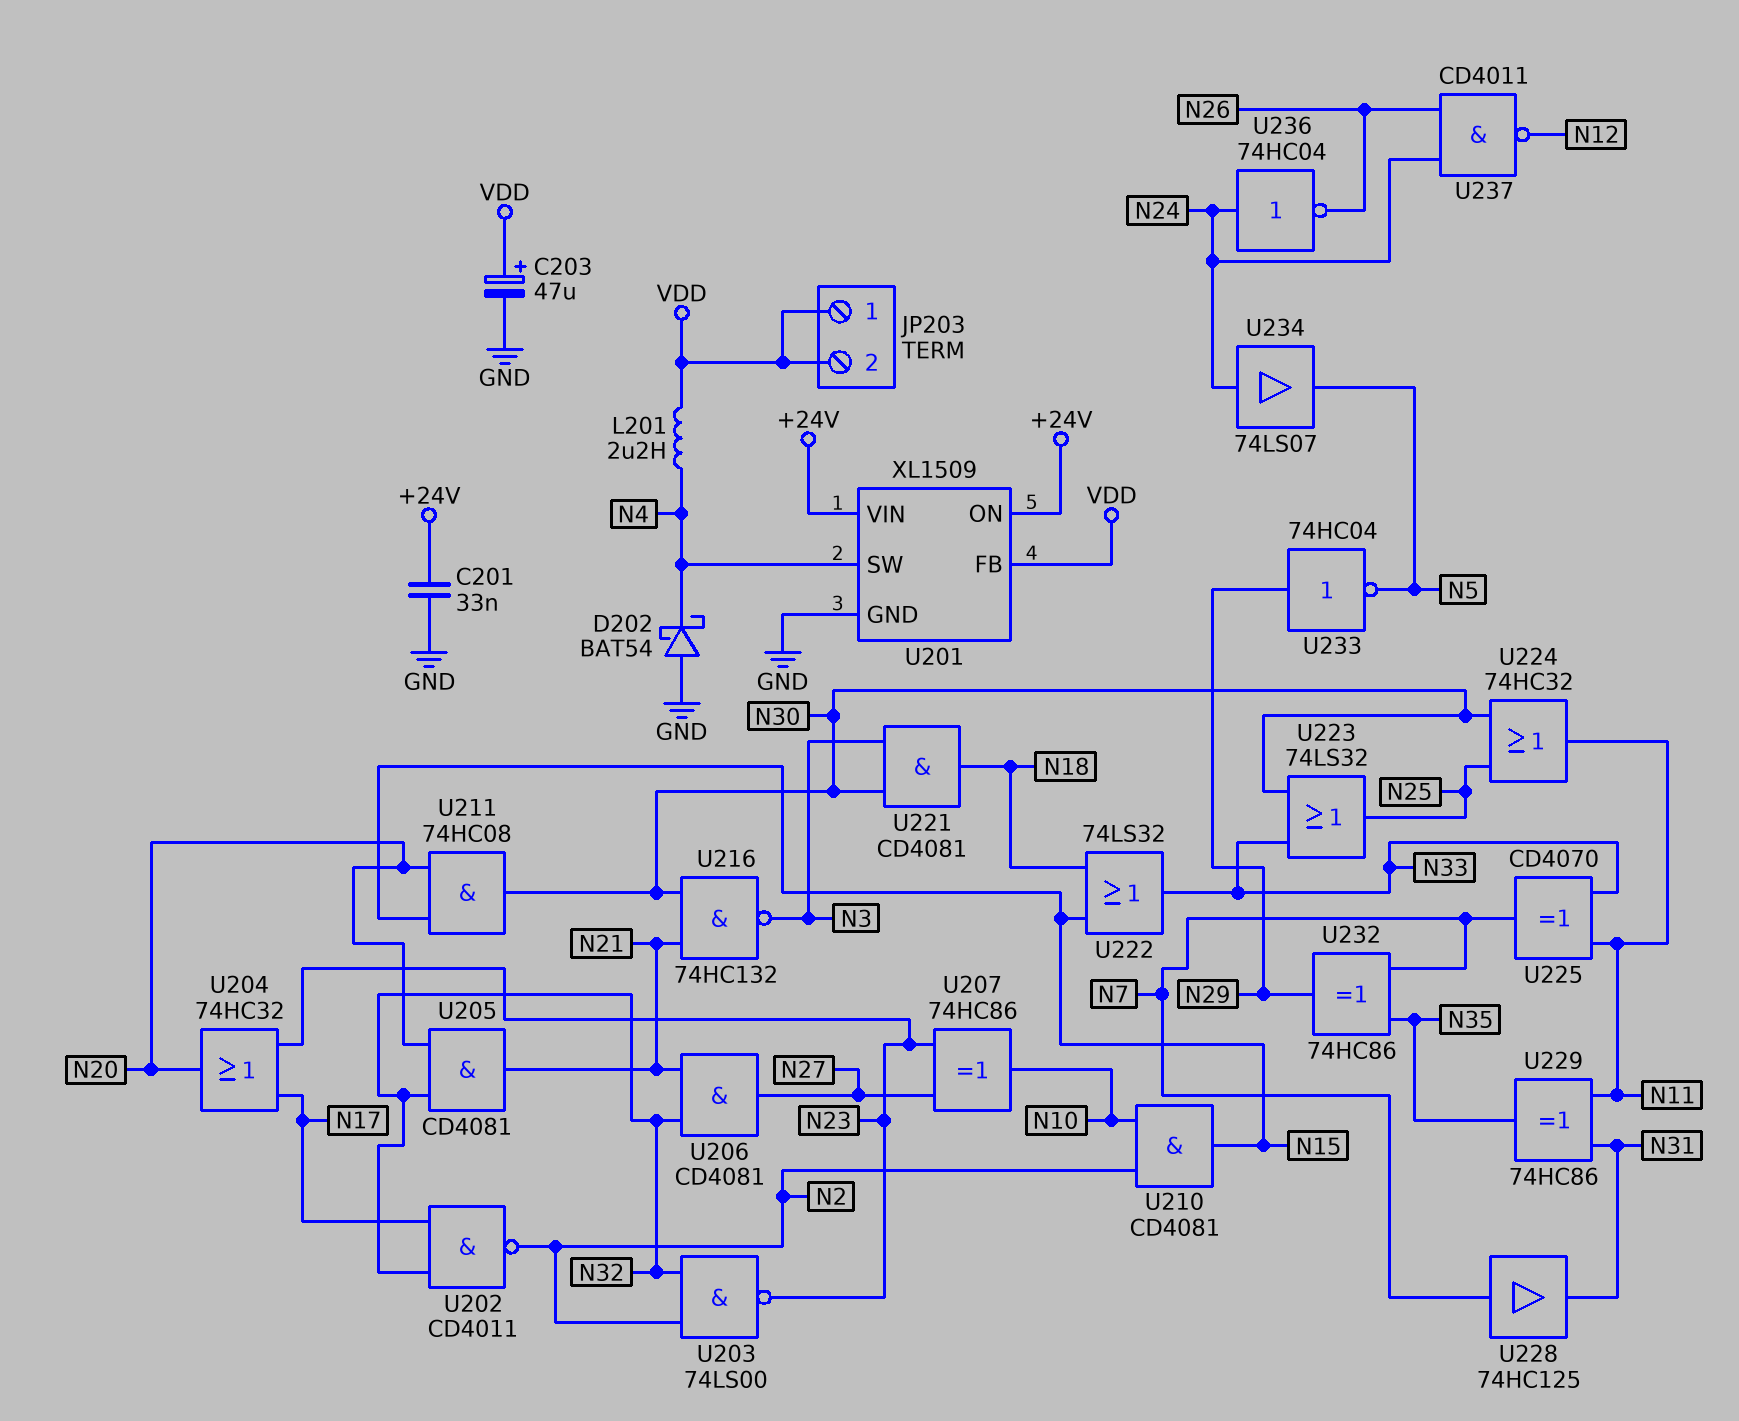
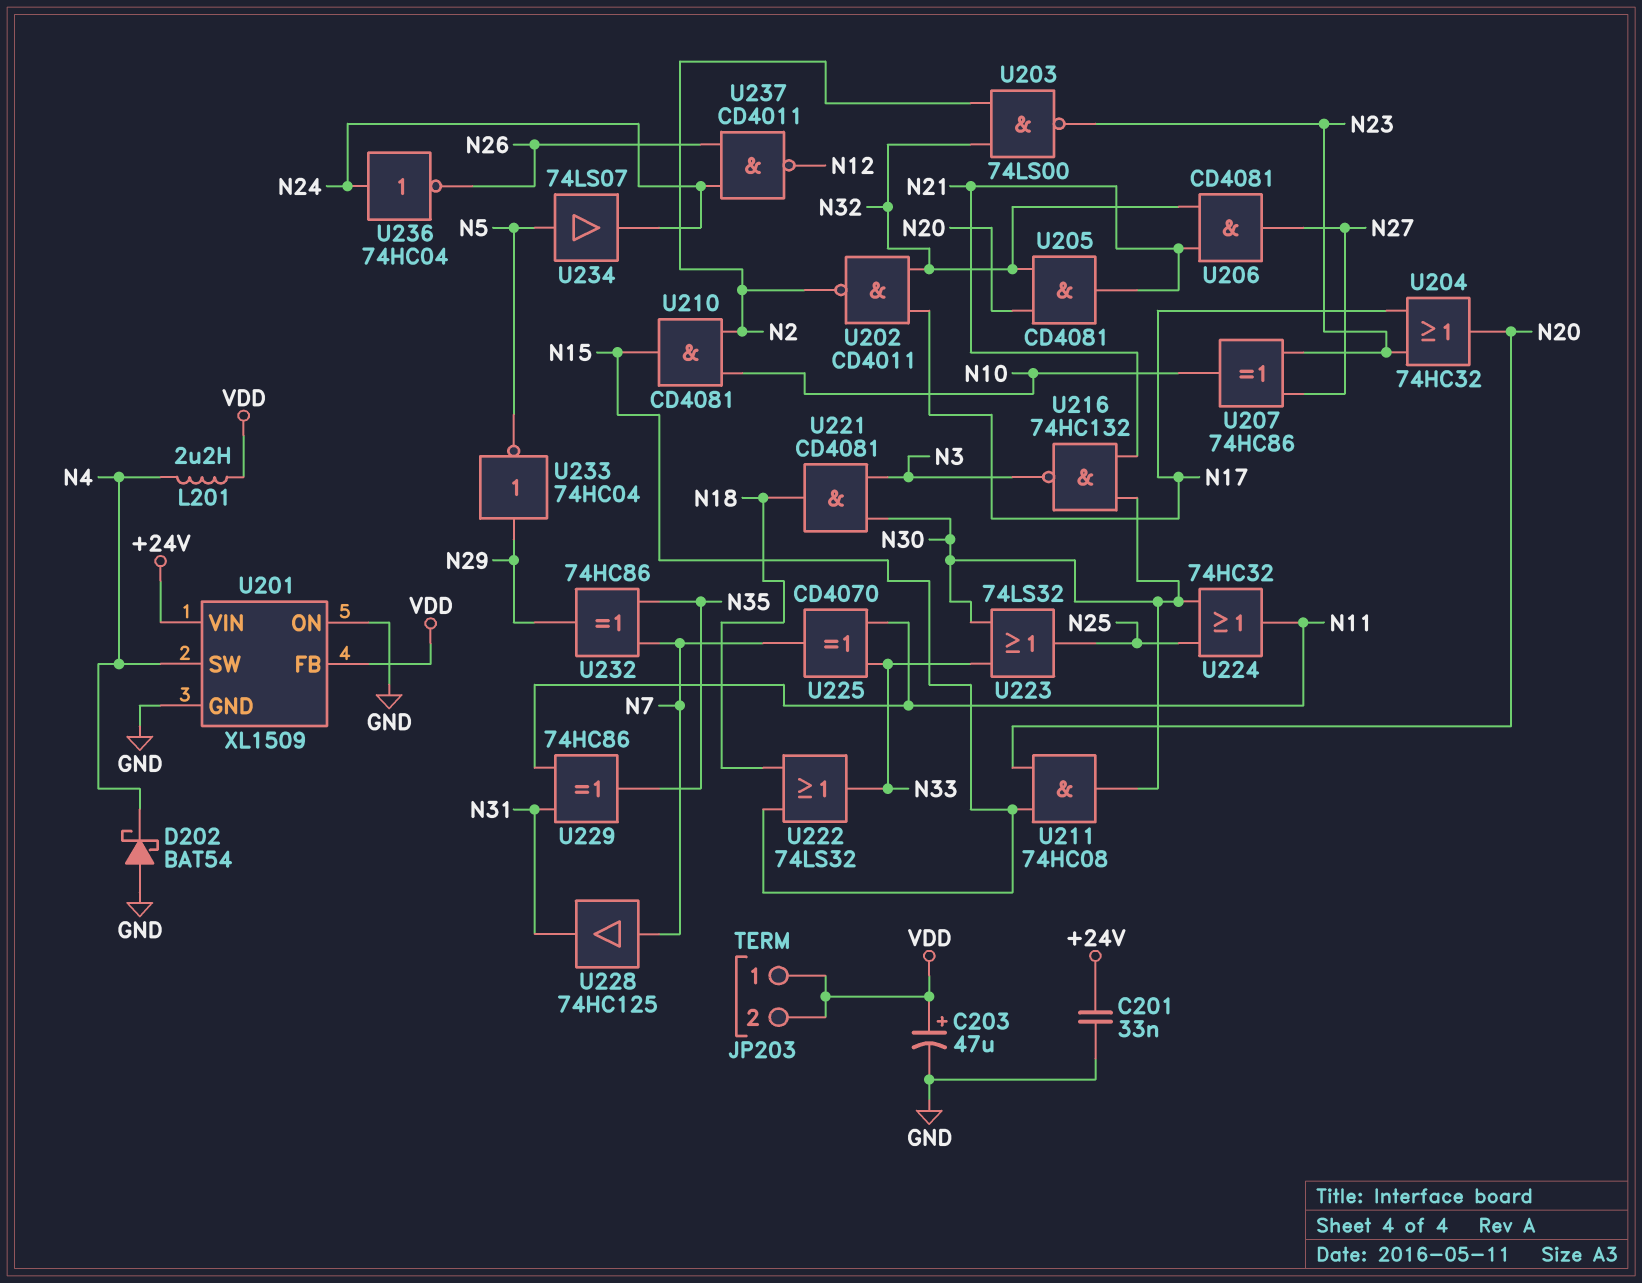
U201 pin ON: +24V -> GND
U234: buffer 74LS07 (in N24, out N5) -> buffer 74LS07 (in N5, out N24)

